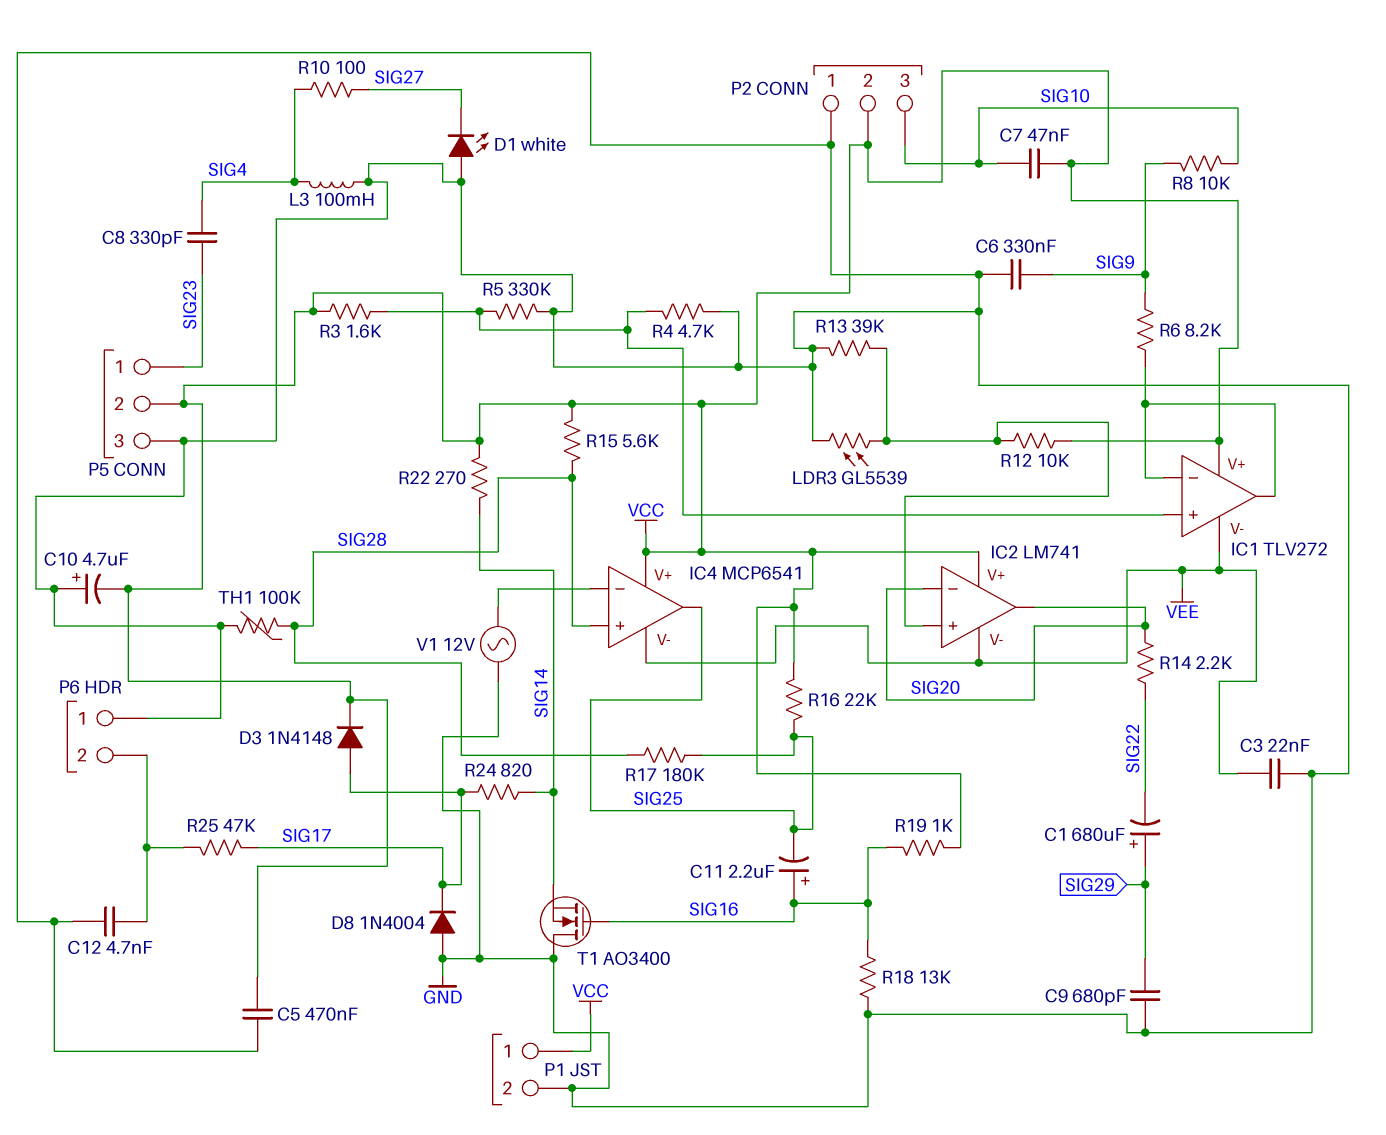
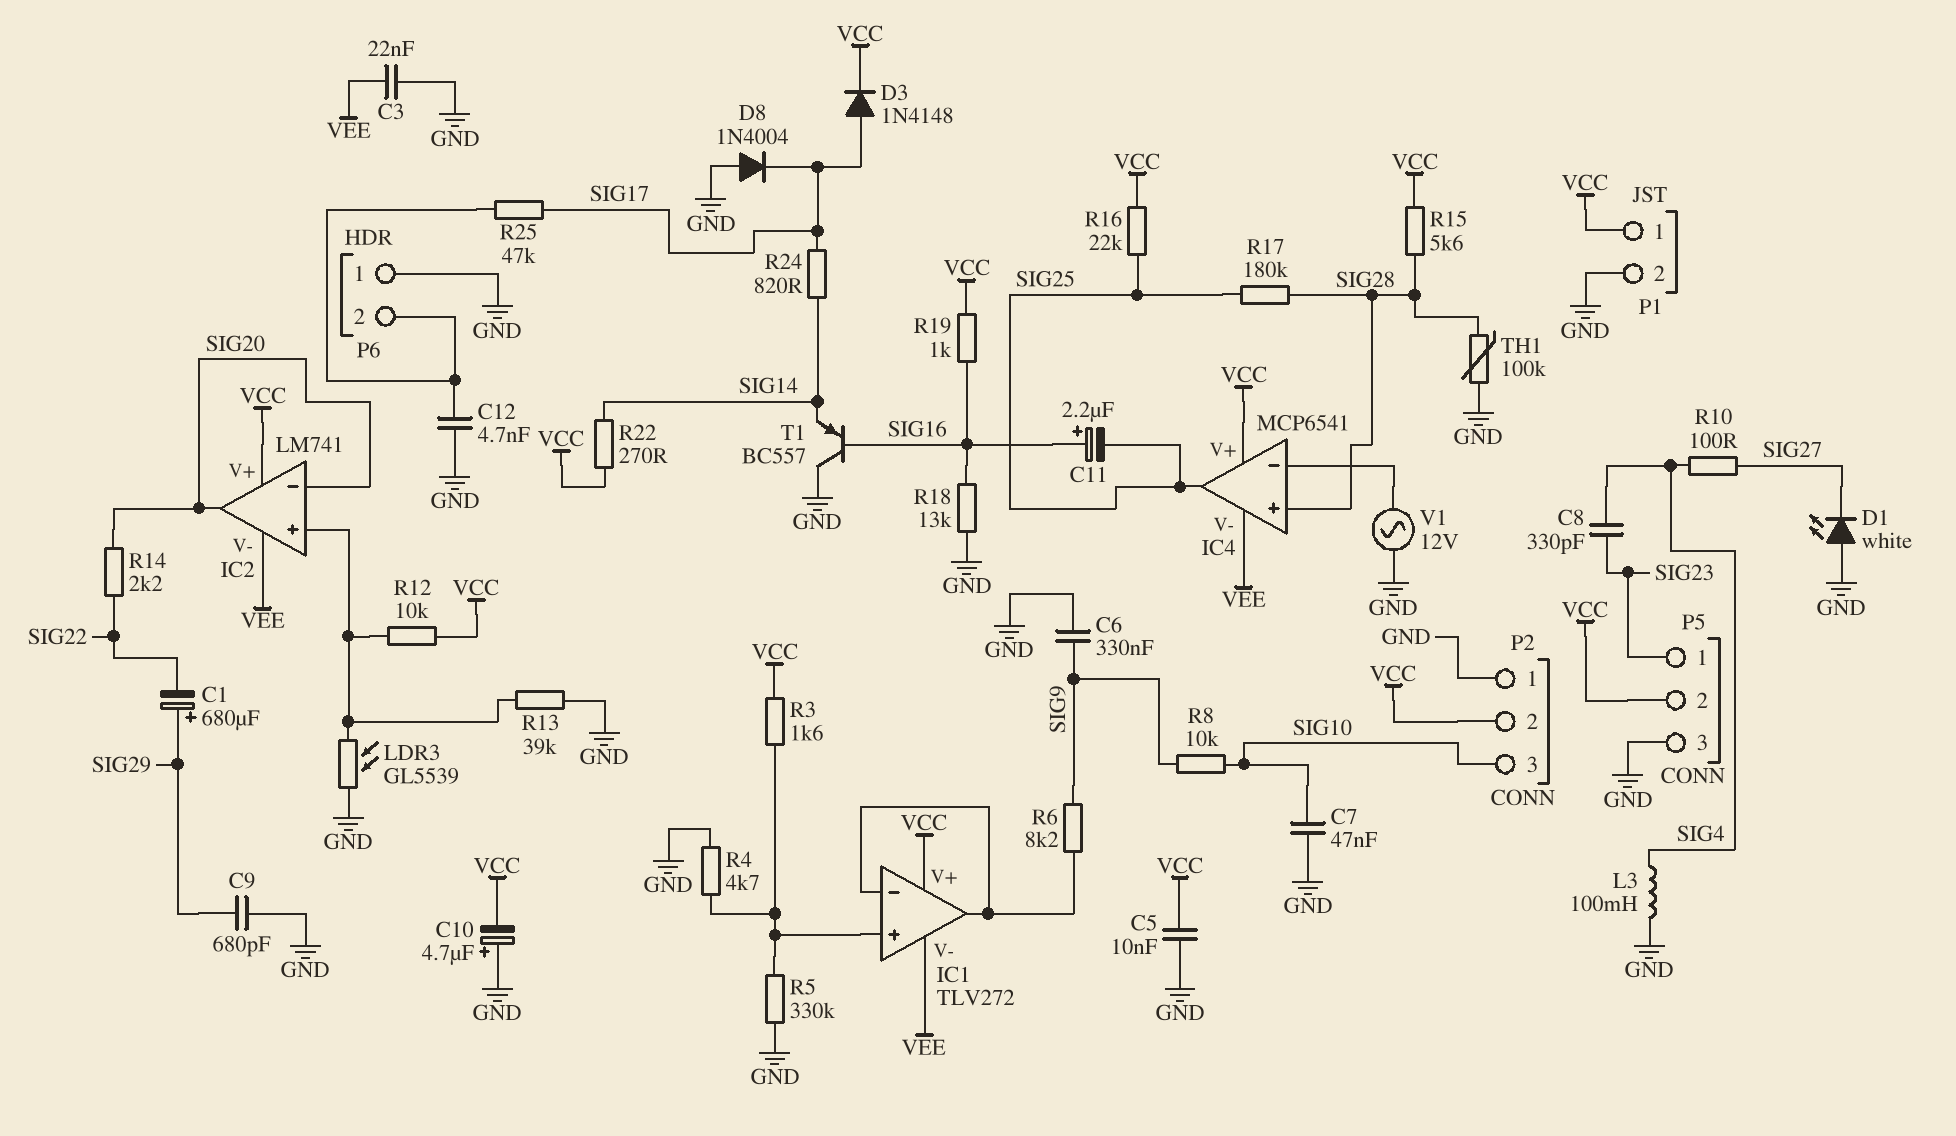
C5: 470nF (GND, VCC) -> 10nF (GND, VCC)
C7: 47nF (SIG10, VCC) -> 47nF (GND, SIG10)
T1: NMOS AO3400 (G SIG16, D GND, S SIG14) -> PNP BC557 (B SIG16, C GND, E SIG14)

